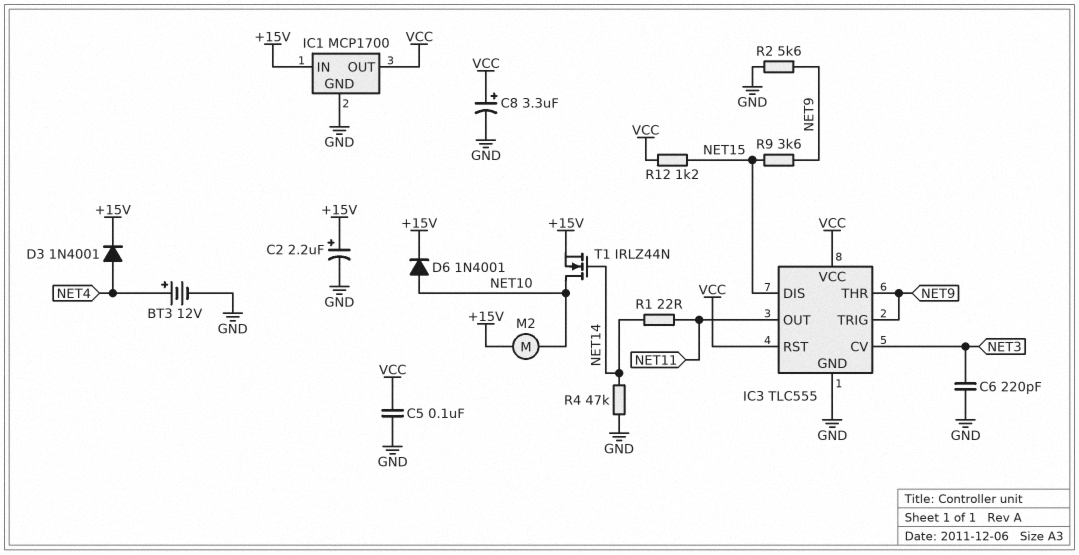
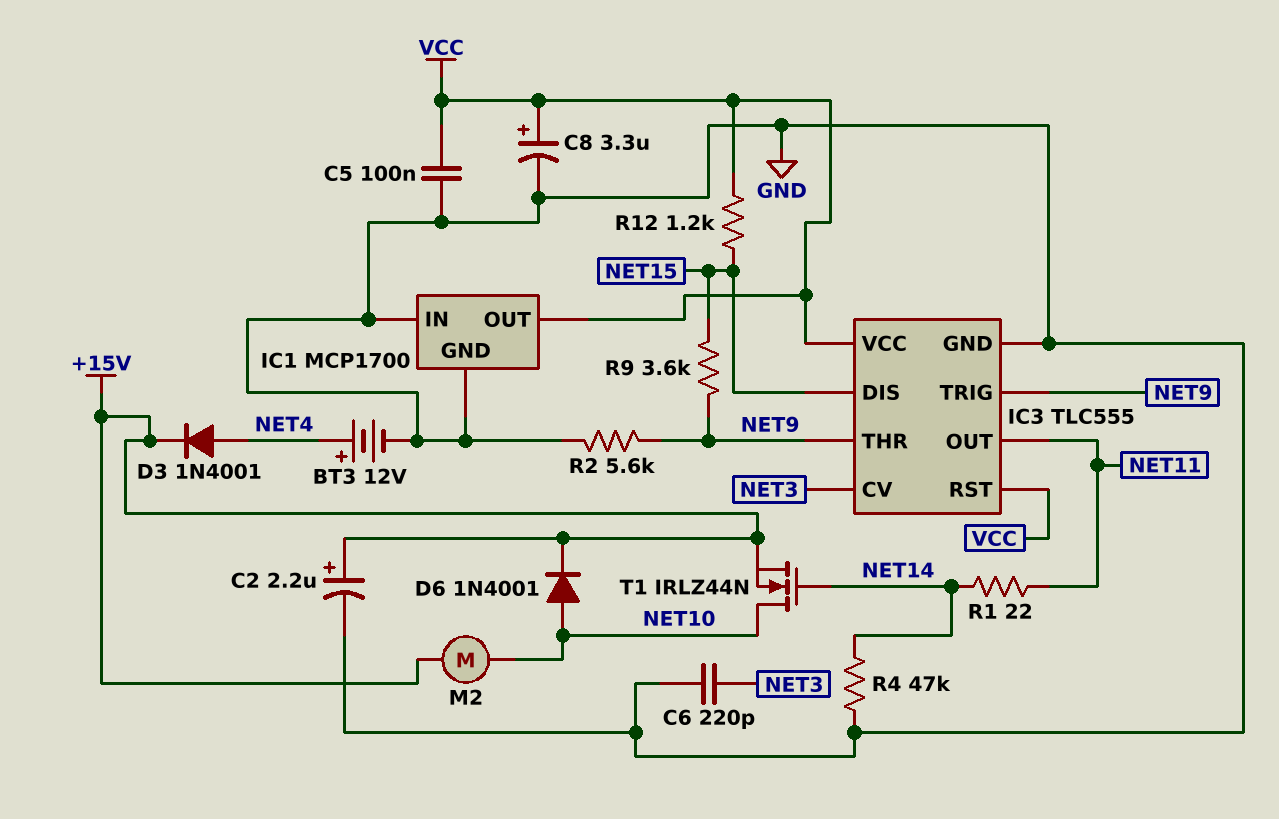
IC1 pin IN: +15V -> GND

